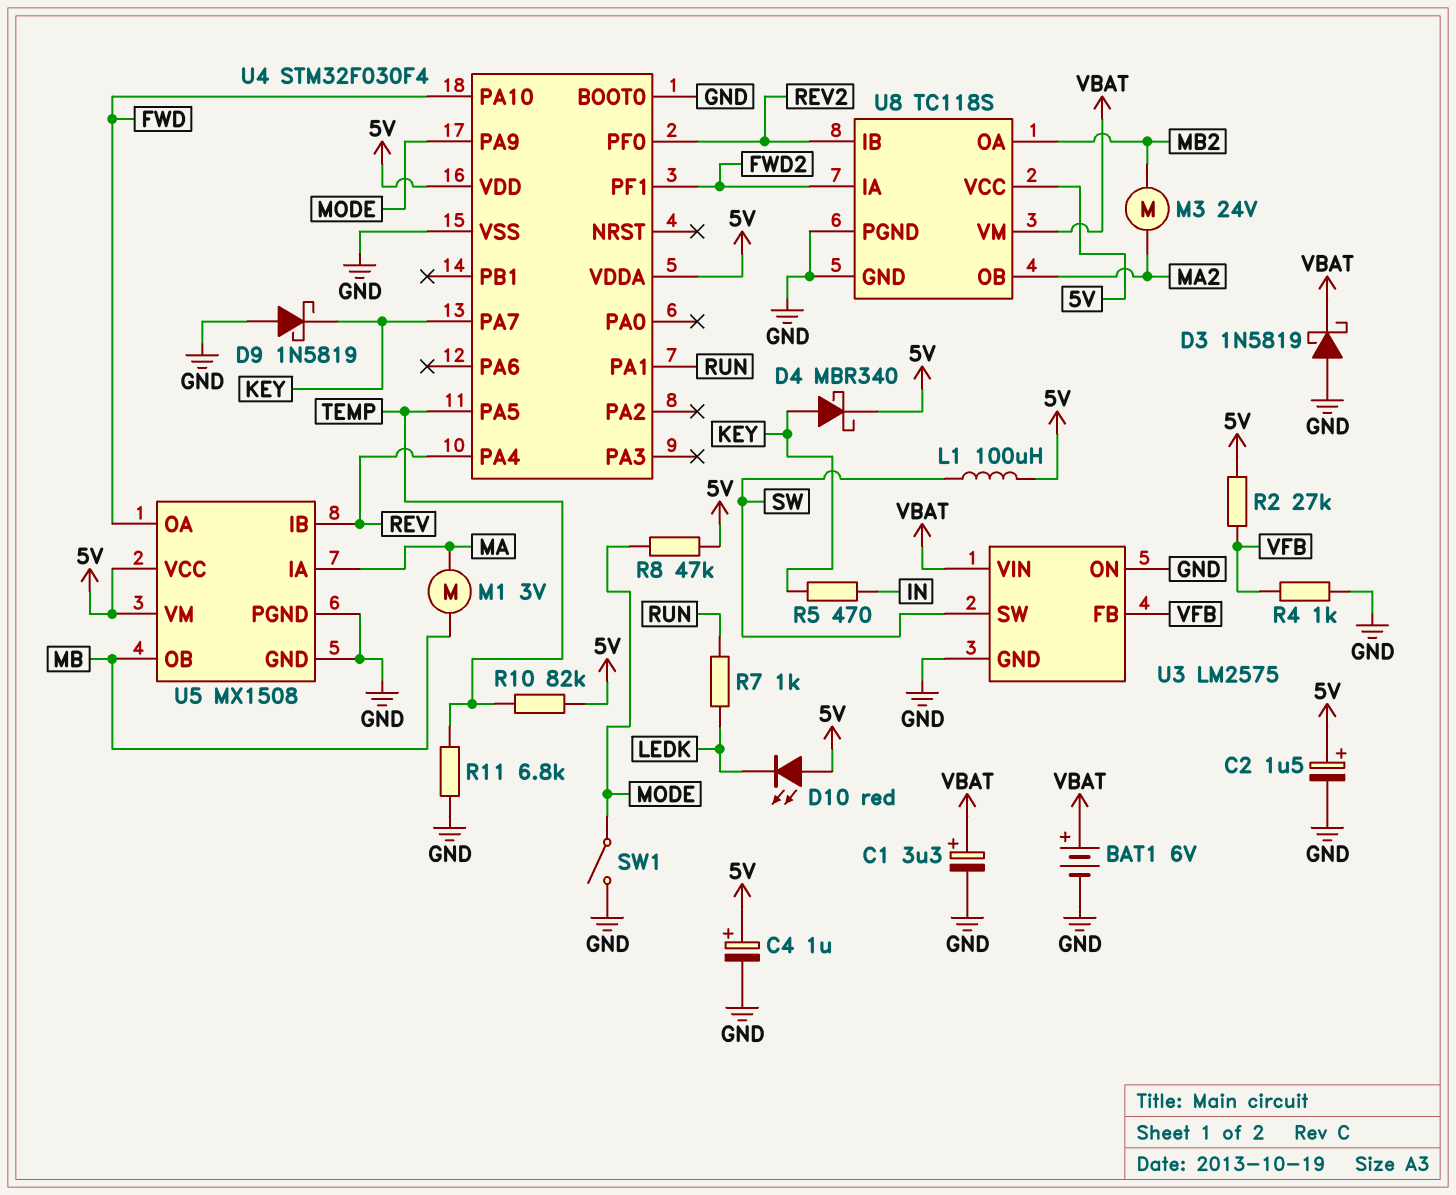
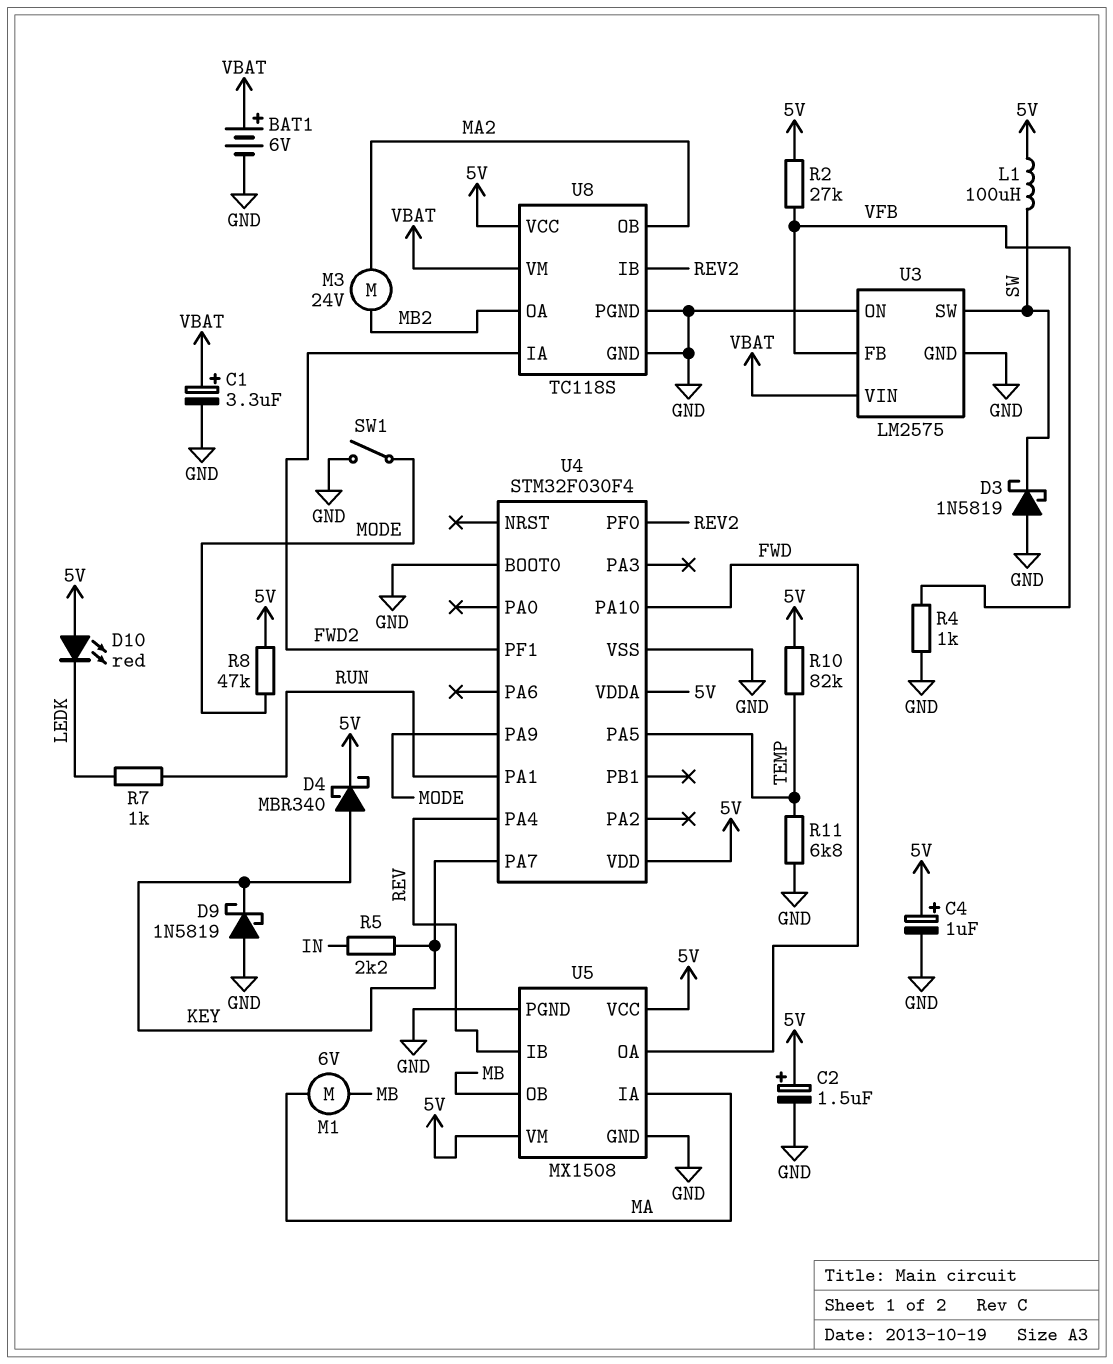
D3: schottky 1N5819 (A GND, K VBAT) -> schottky 1N5819 (A GND, K SW)
M1: motor 3V (MA, MB) -> motor 6V (MA, MB)
R5: 470 (IN, KEY) -> 2.2k (IN, KEY)

